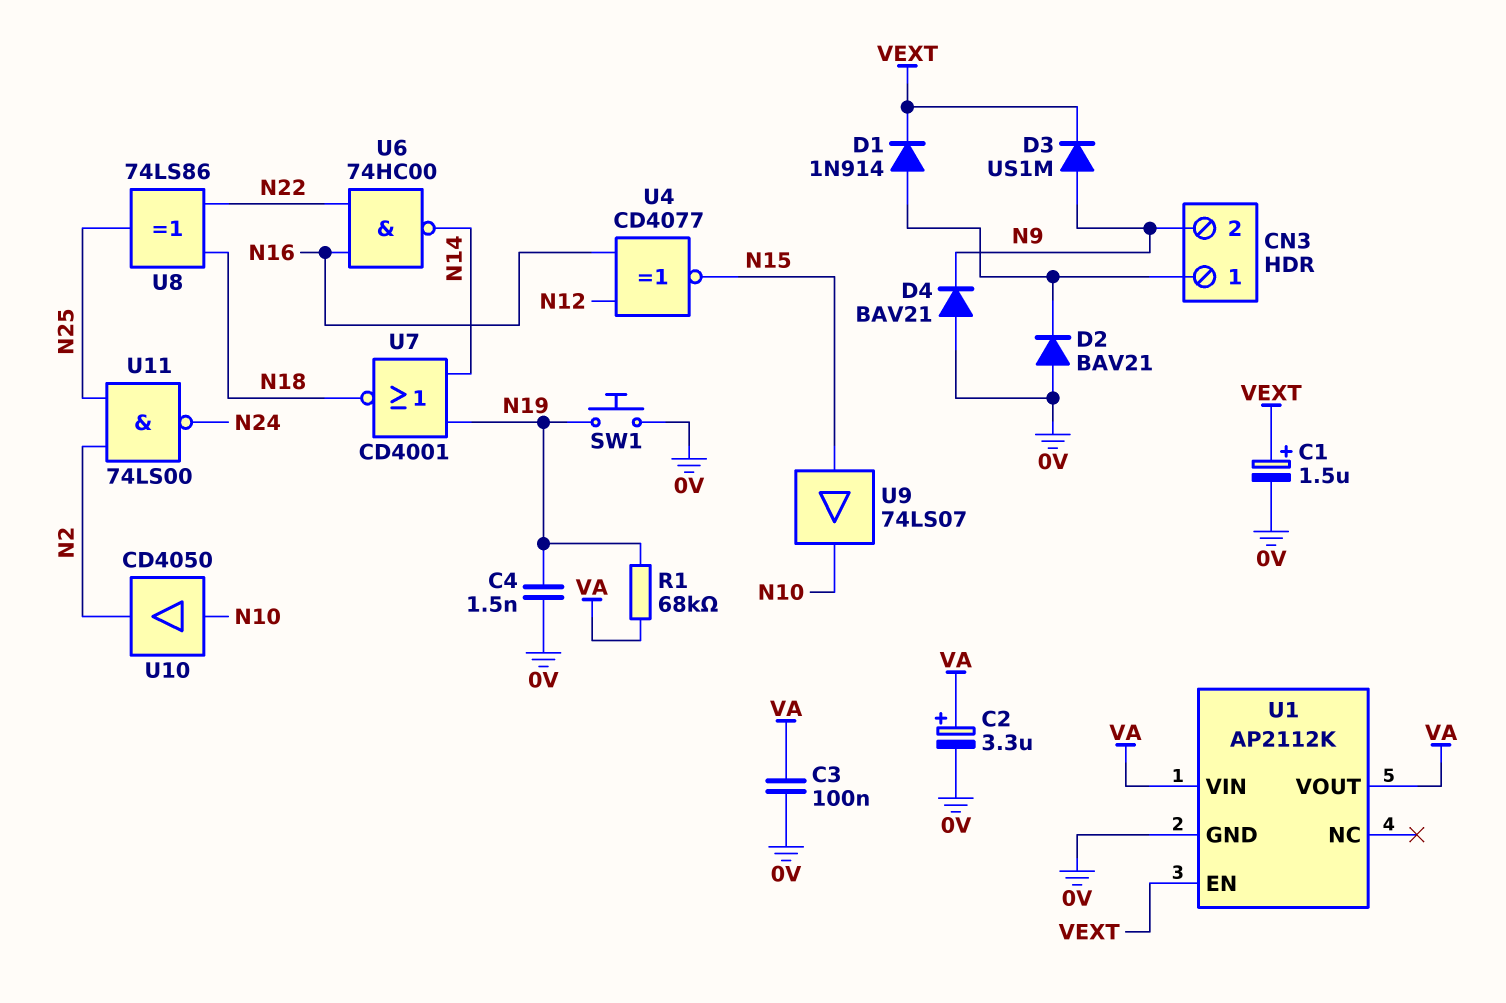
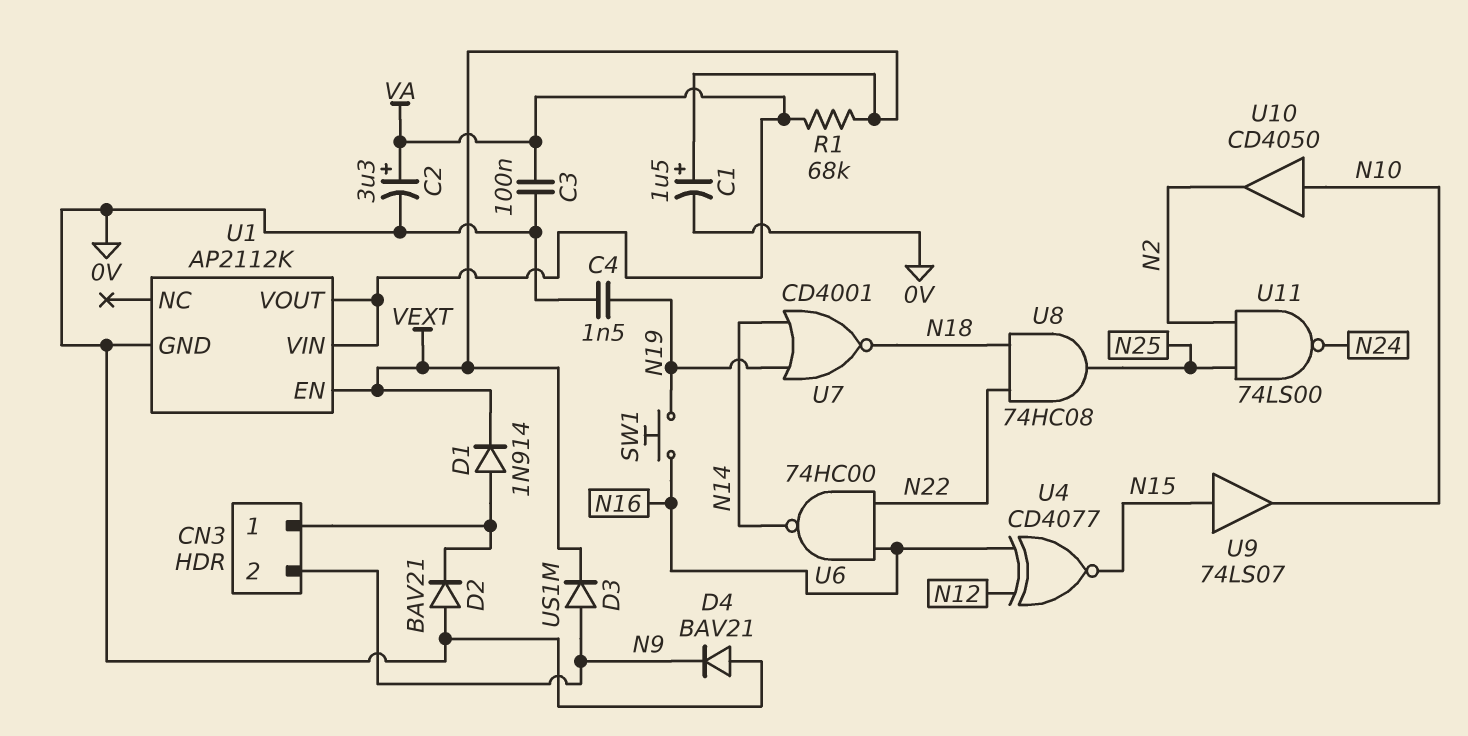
R1: 68k (N19, VA) -> 68k (VA, VEXT)
SW1: button (0V, N19) -> button (N16, N19)
U8: XOR 74LS86 (in N18, in N22, out N25) -> AND 74HC08 (in N18, in N22, out N25)

